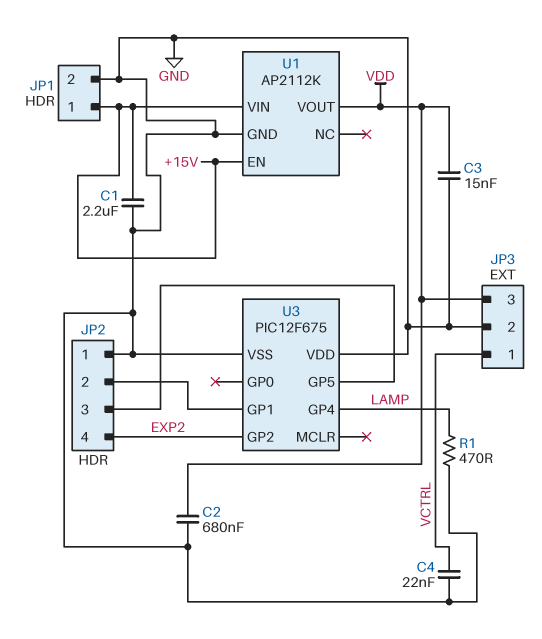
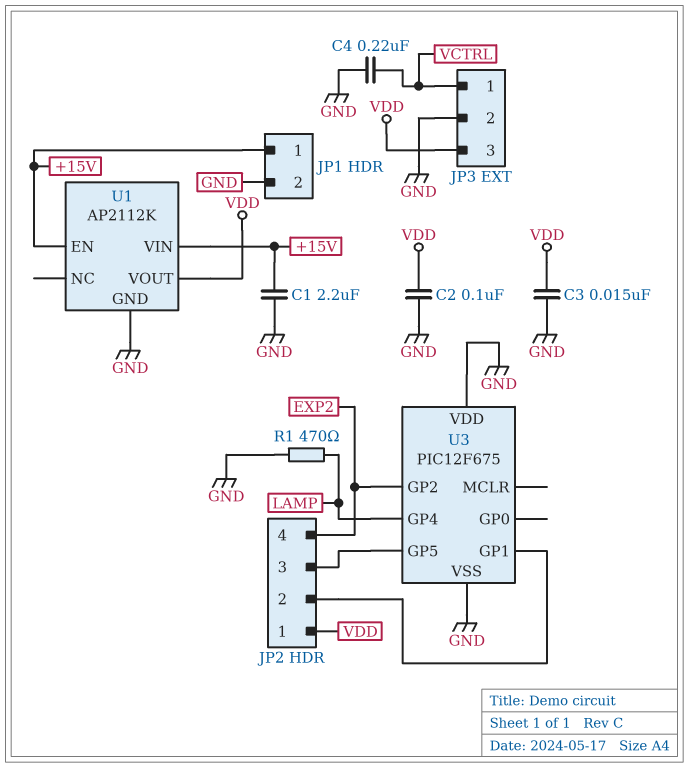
C2: 680nF (GND, VDD) -> 100nF (GND, VDD)
C4: 22nF (GND, VCTRL) -> 220nF (GND, VCTRL)
JP2 pin 1: GND -> VDD

